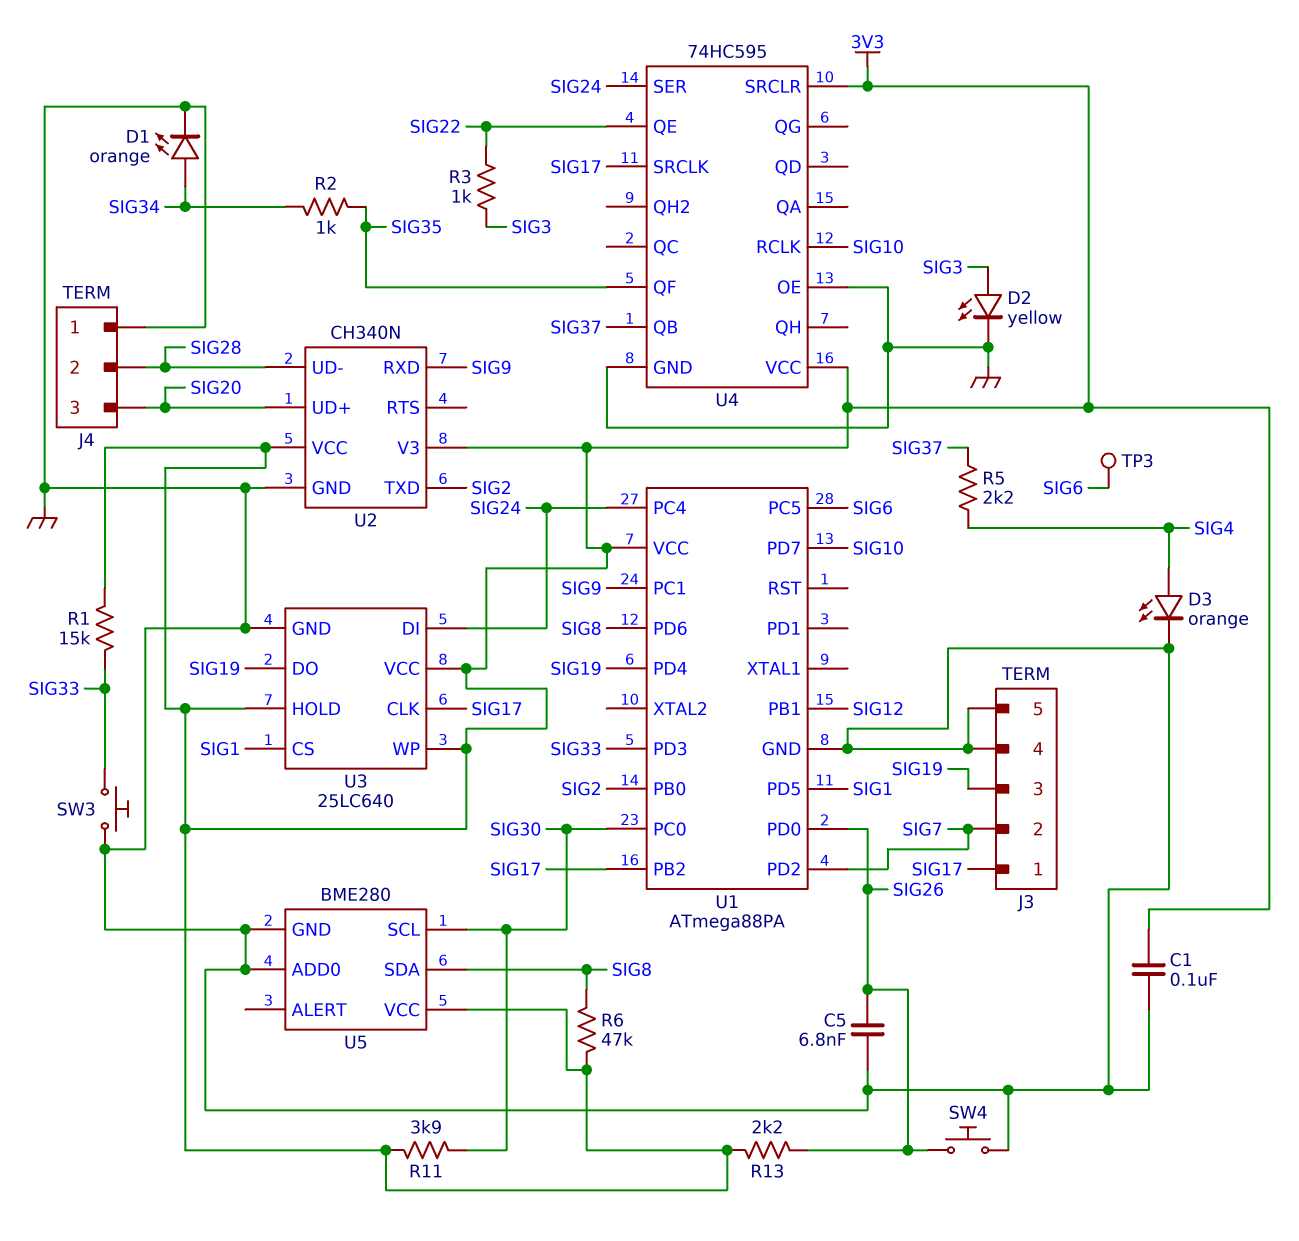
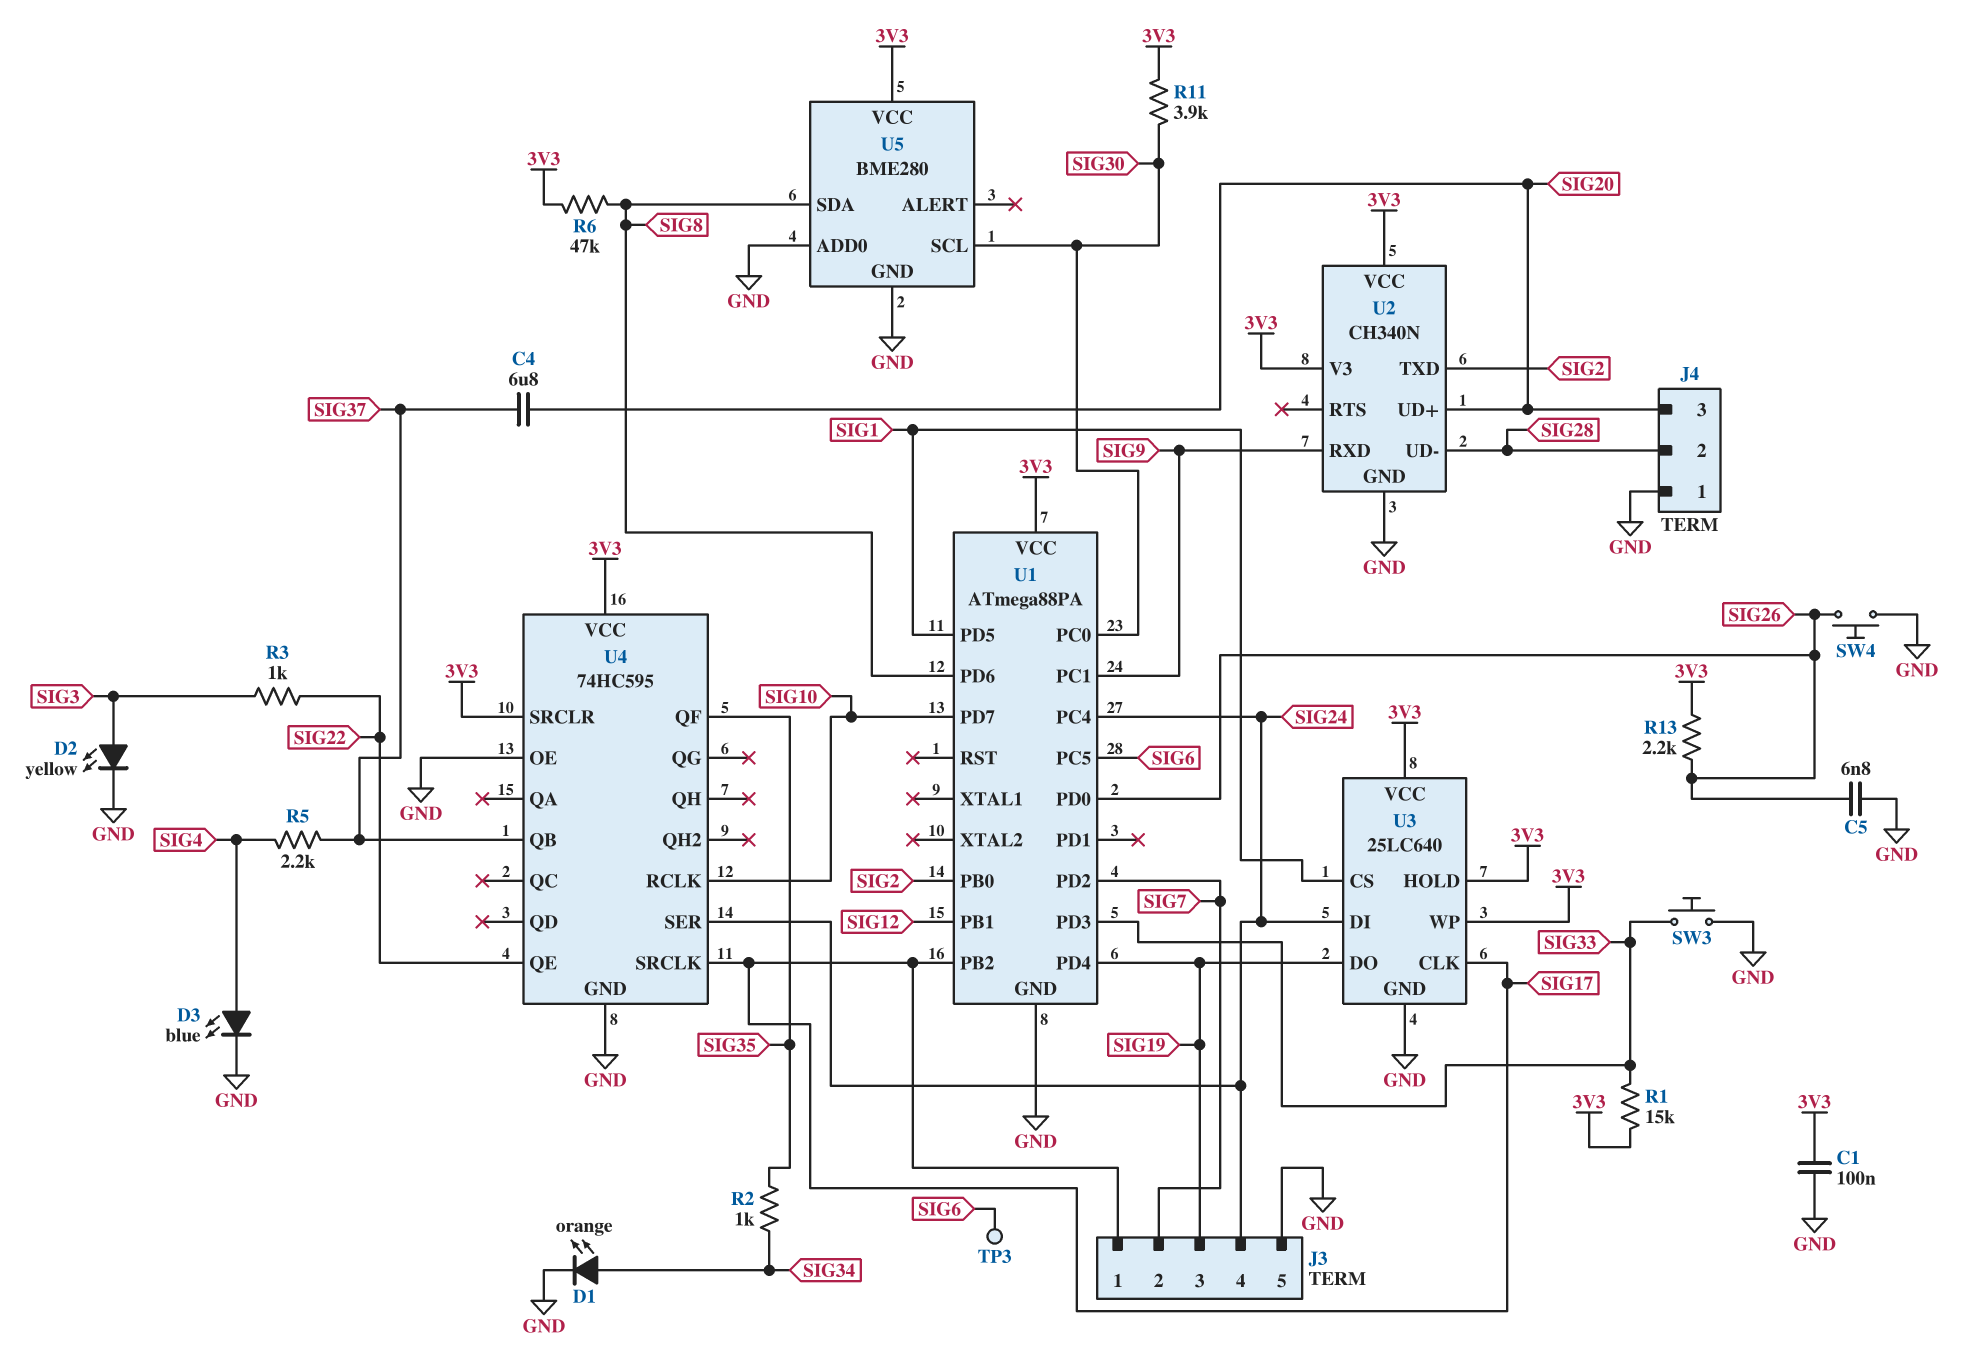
C4: none -> 6.8uF (SIG20, SIG37)
D3: LED orange (A SIG4, K GND) -> LED blue (A SIG4, K GND)
J3 pin 4: GND -> SIG24

